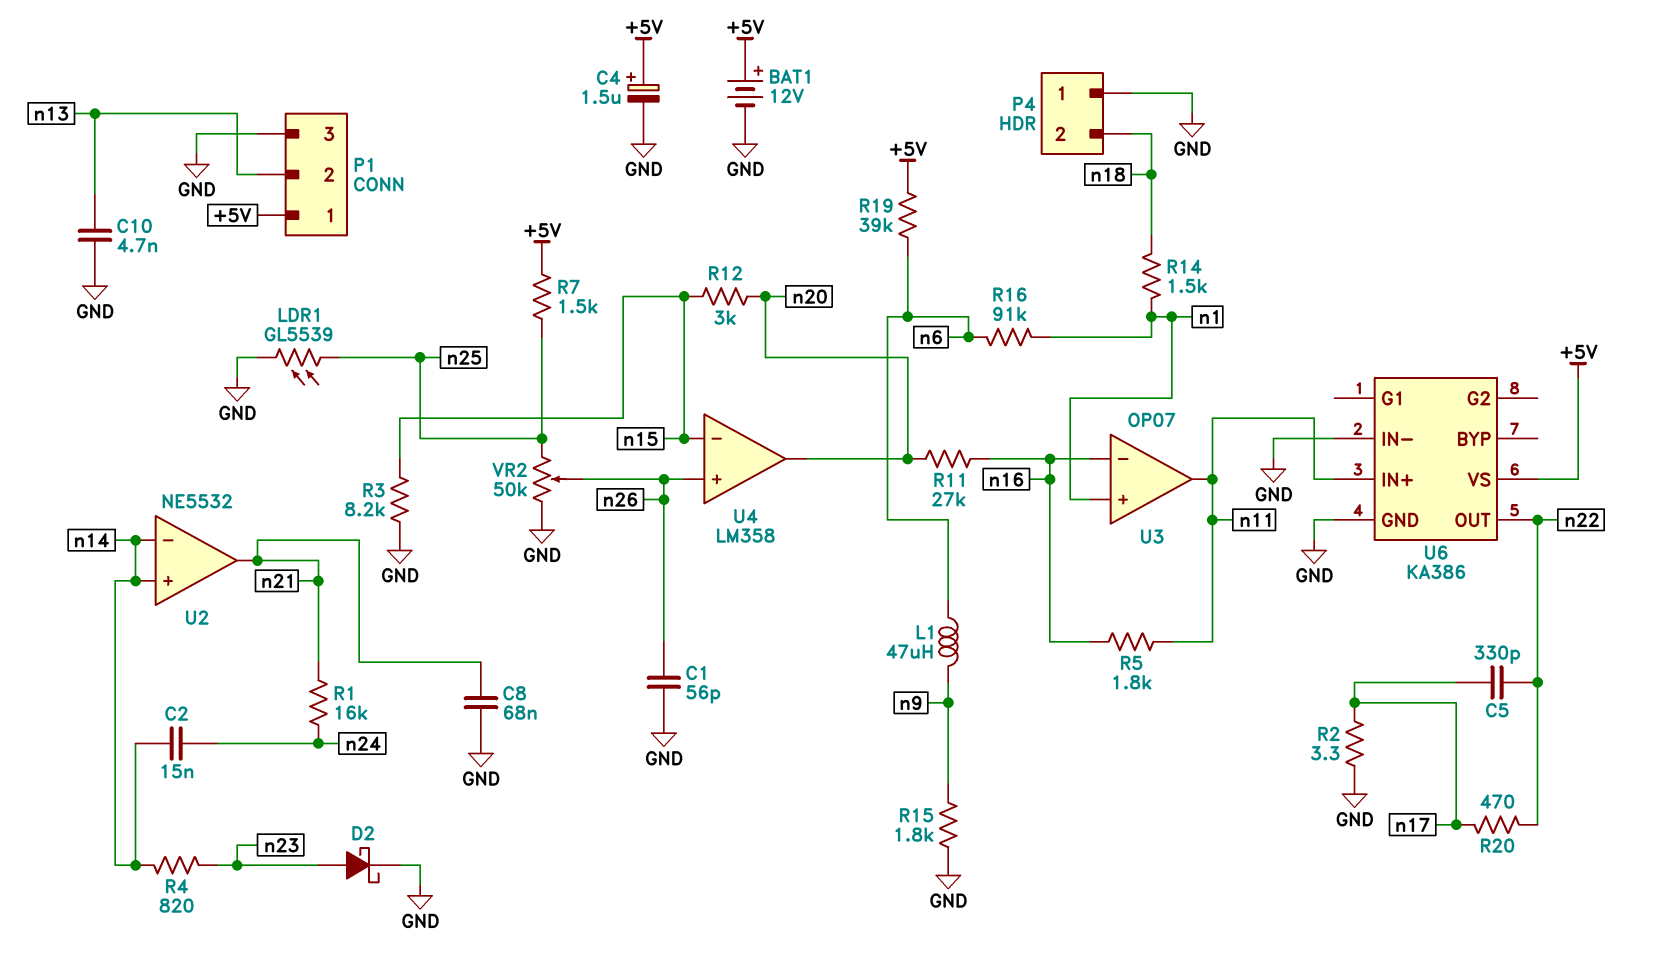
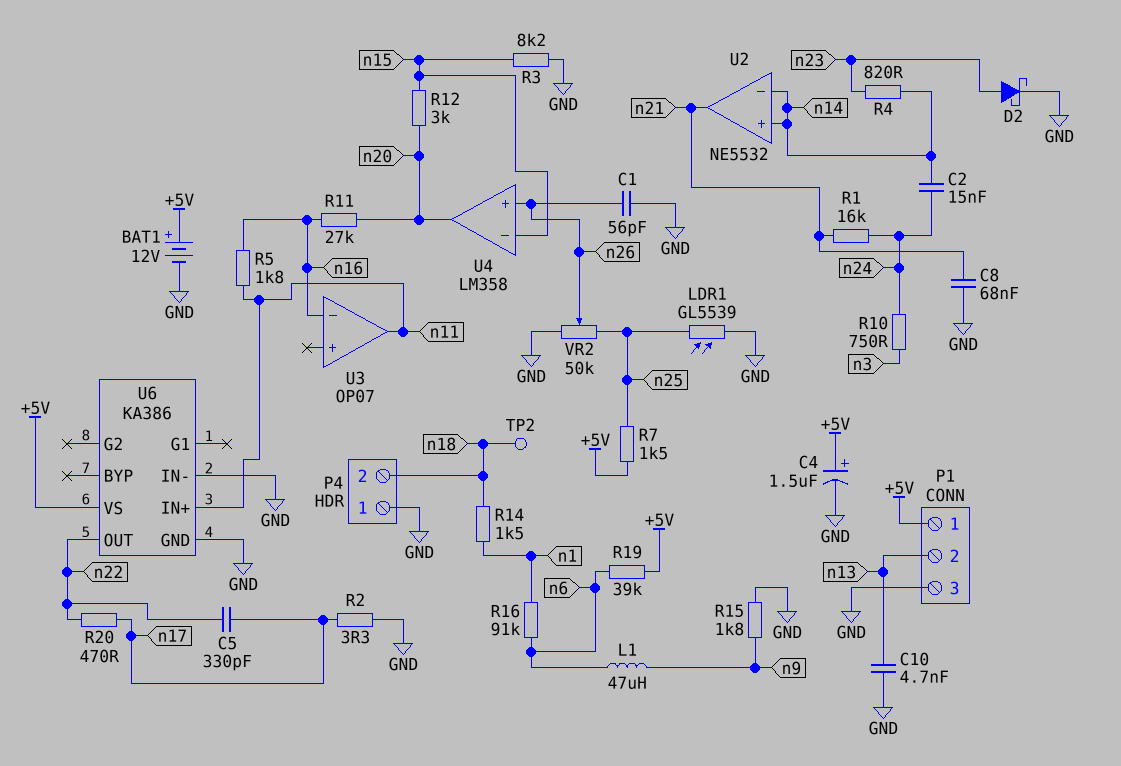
R10: none -> 750 (n3, n24)
TP2: none -> test point (n18)
U3 pin in+: n1 -> none

